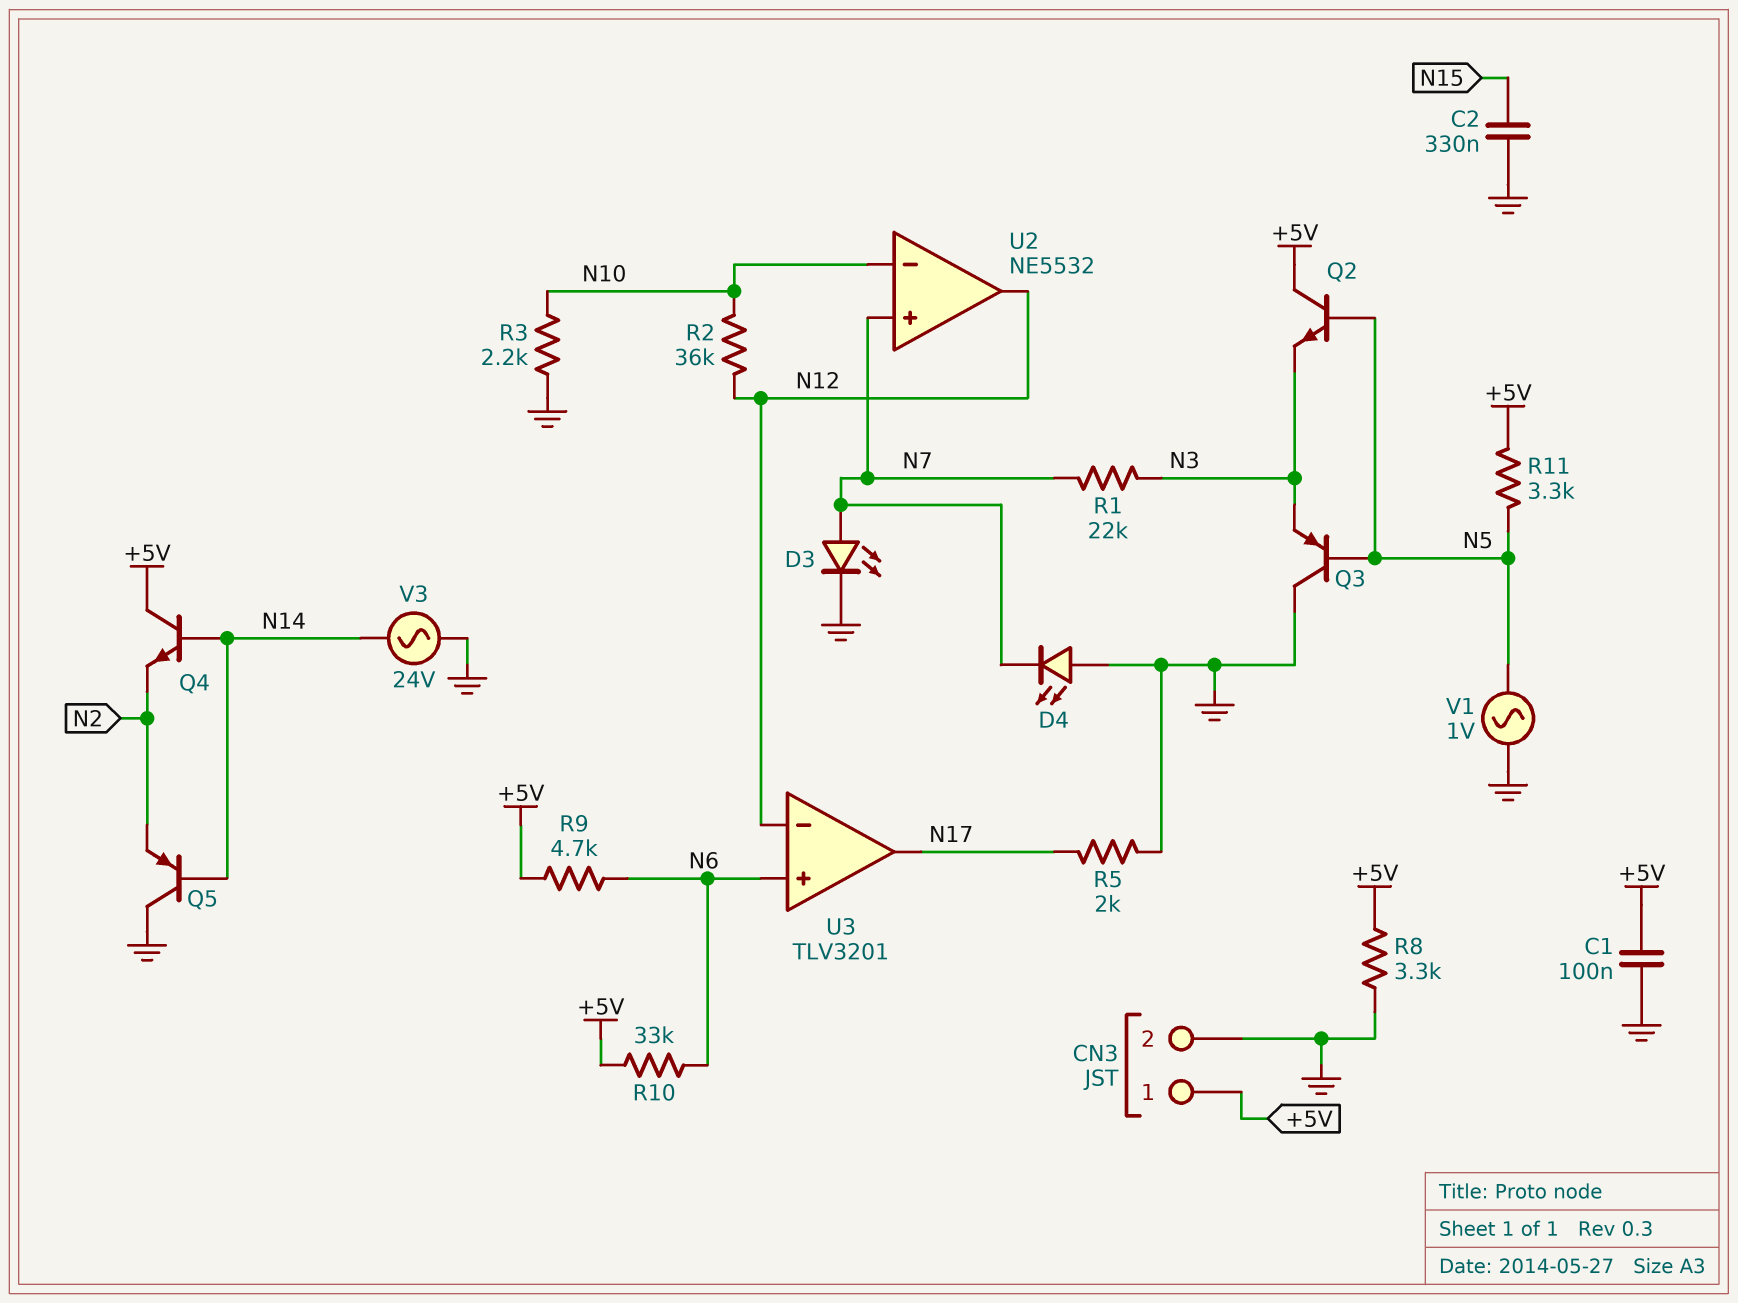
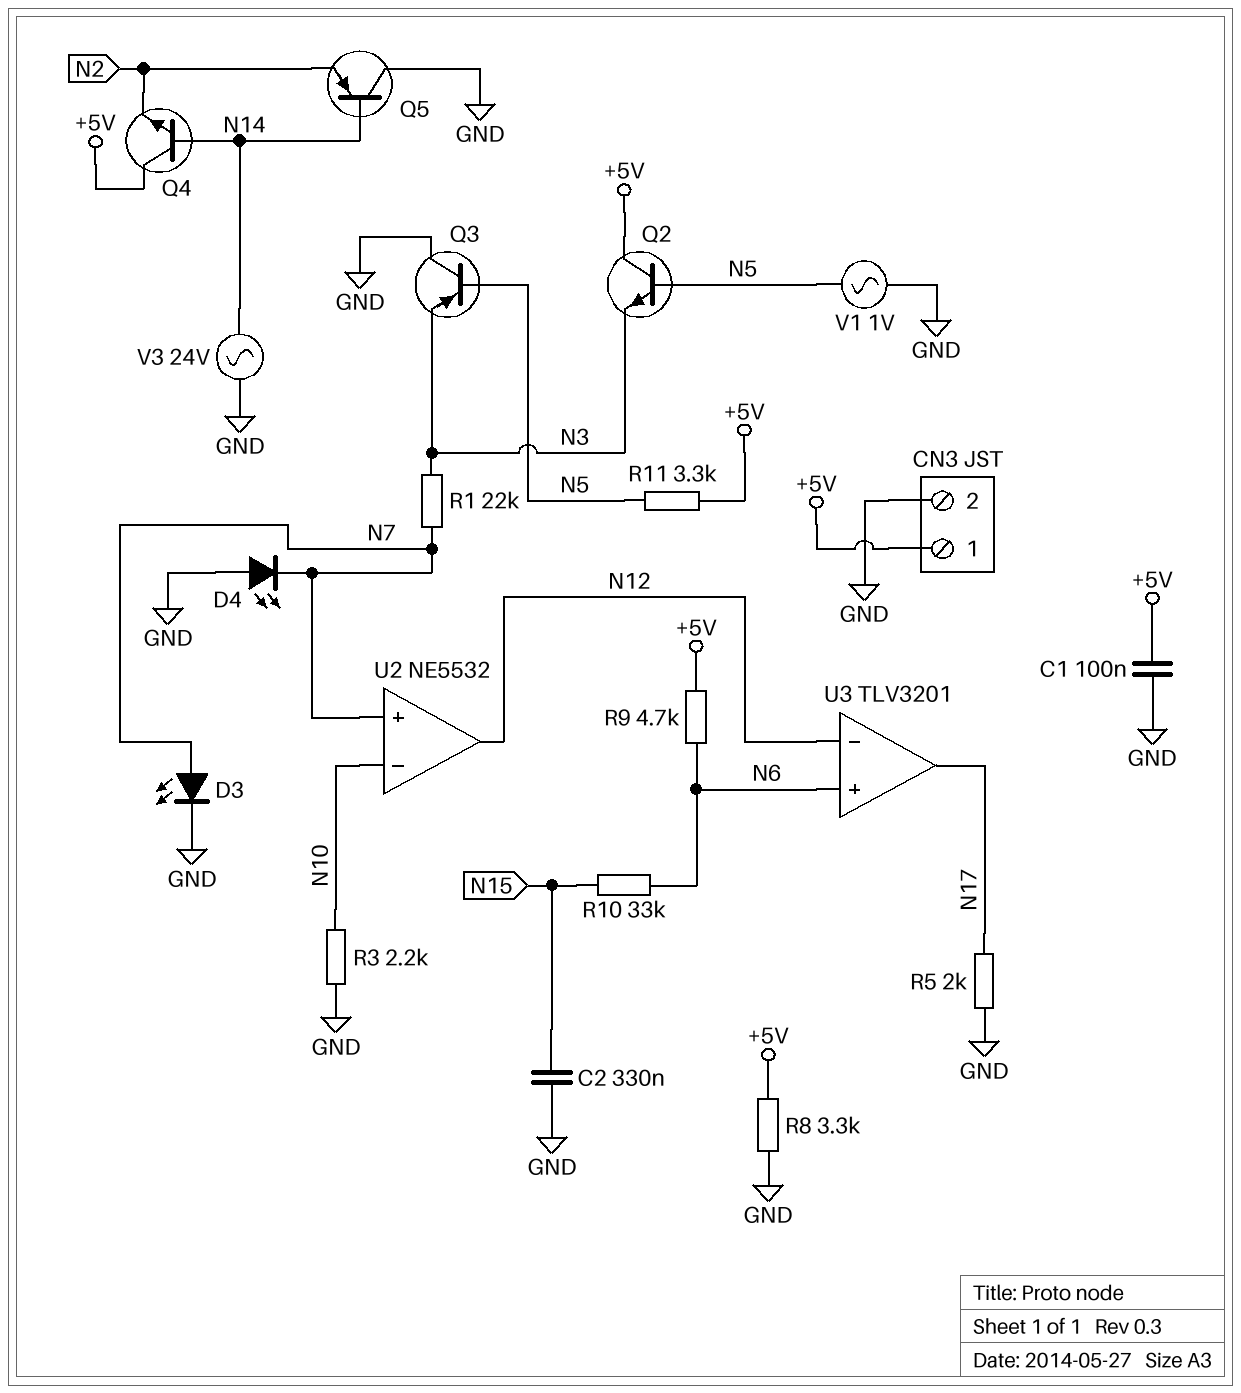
R2: 36k (N10, N12) -> none
R10: 33k (+5V, N6) -> 33k (N6, N15)

